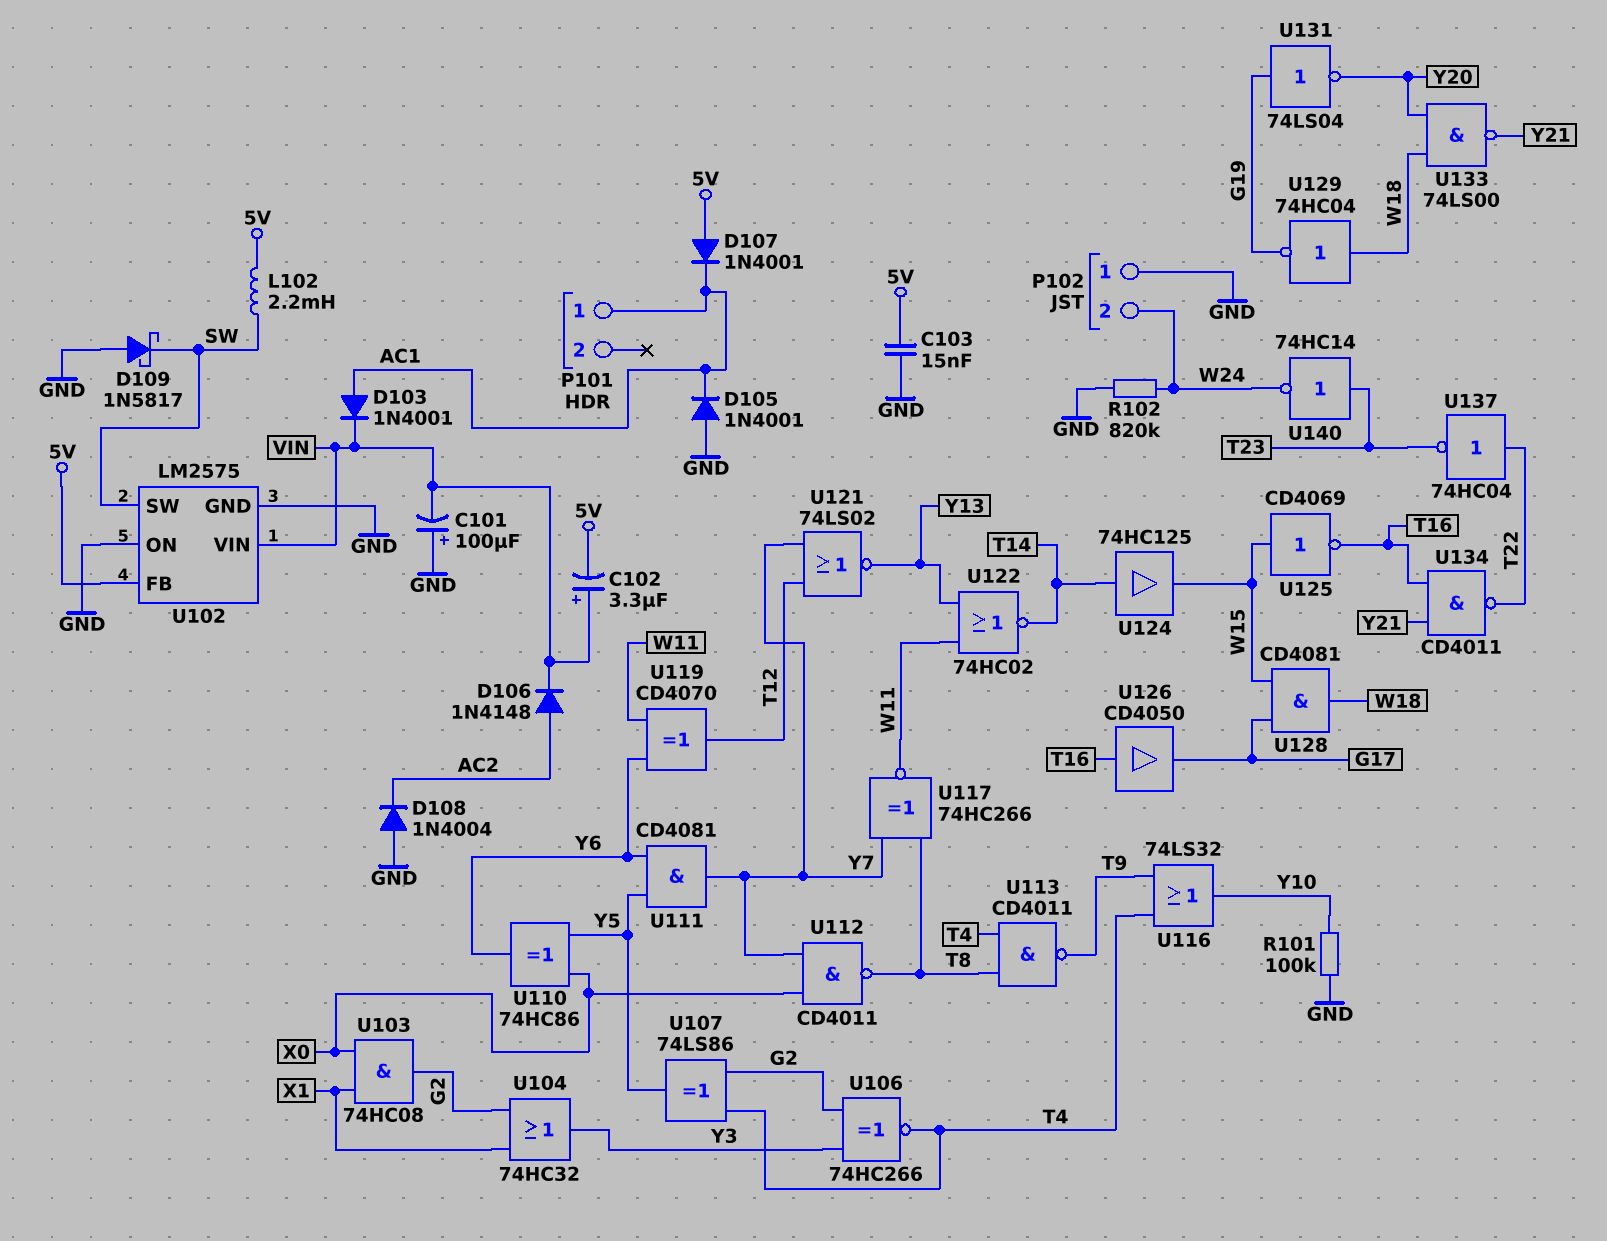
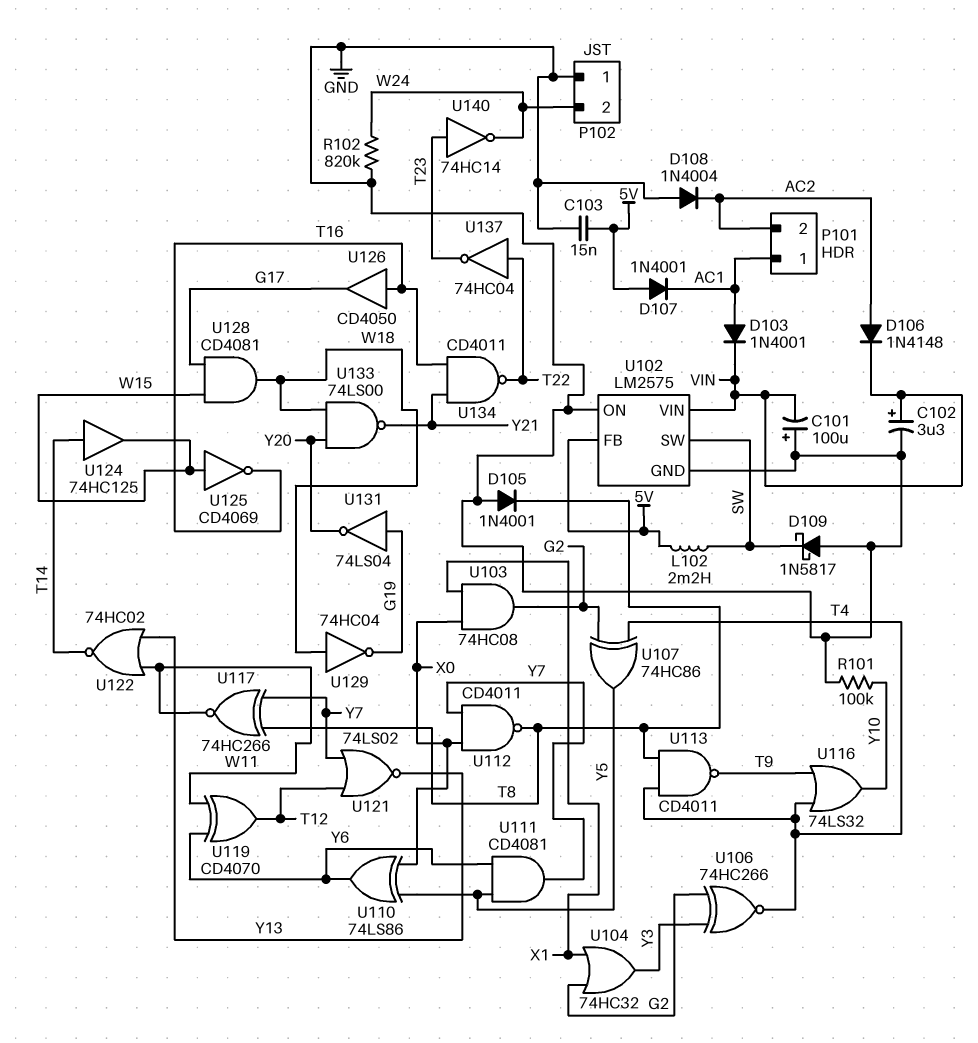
C102: 3.3uF (plus VIN, minus 5V) -> 3.3uF (plus VIN, minus GND)
D105: diode 1N4001 (A GND, K AC1) -> diode 1N4001 (A GND, K T8)
P101 pin 2: none -> AC2
U107: XOR 74LS86 (in G2, in T4, out Y5) -> XOR 74HC86 (in G2, in T4, out Y5)
U110: XOR 74HC86 (in X0, in Y5, out Y6) -> XOR 74LS86 (in X0, in Y5, out Y6)

